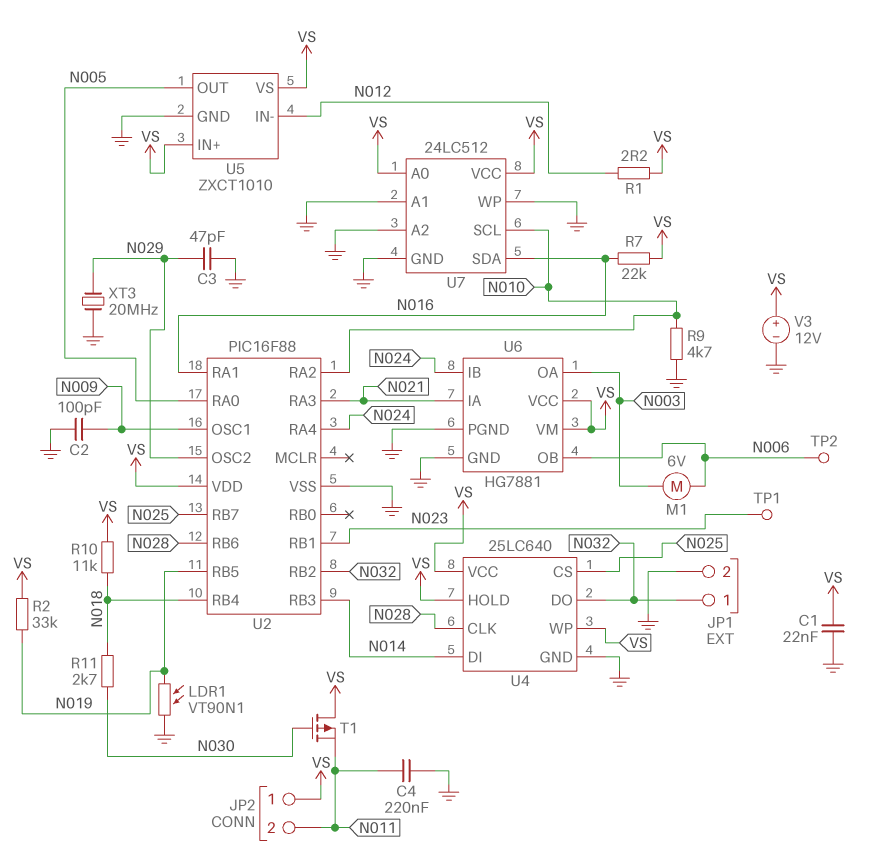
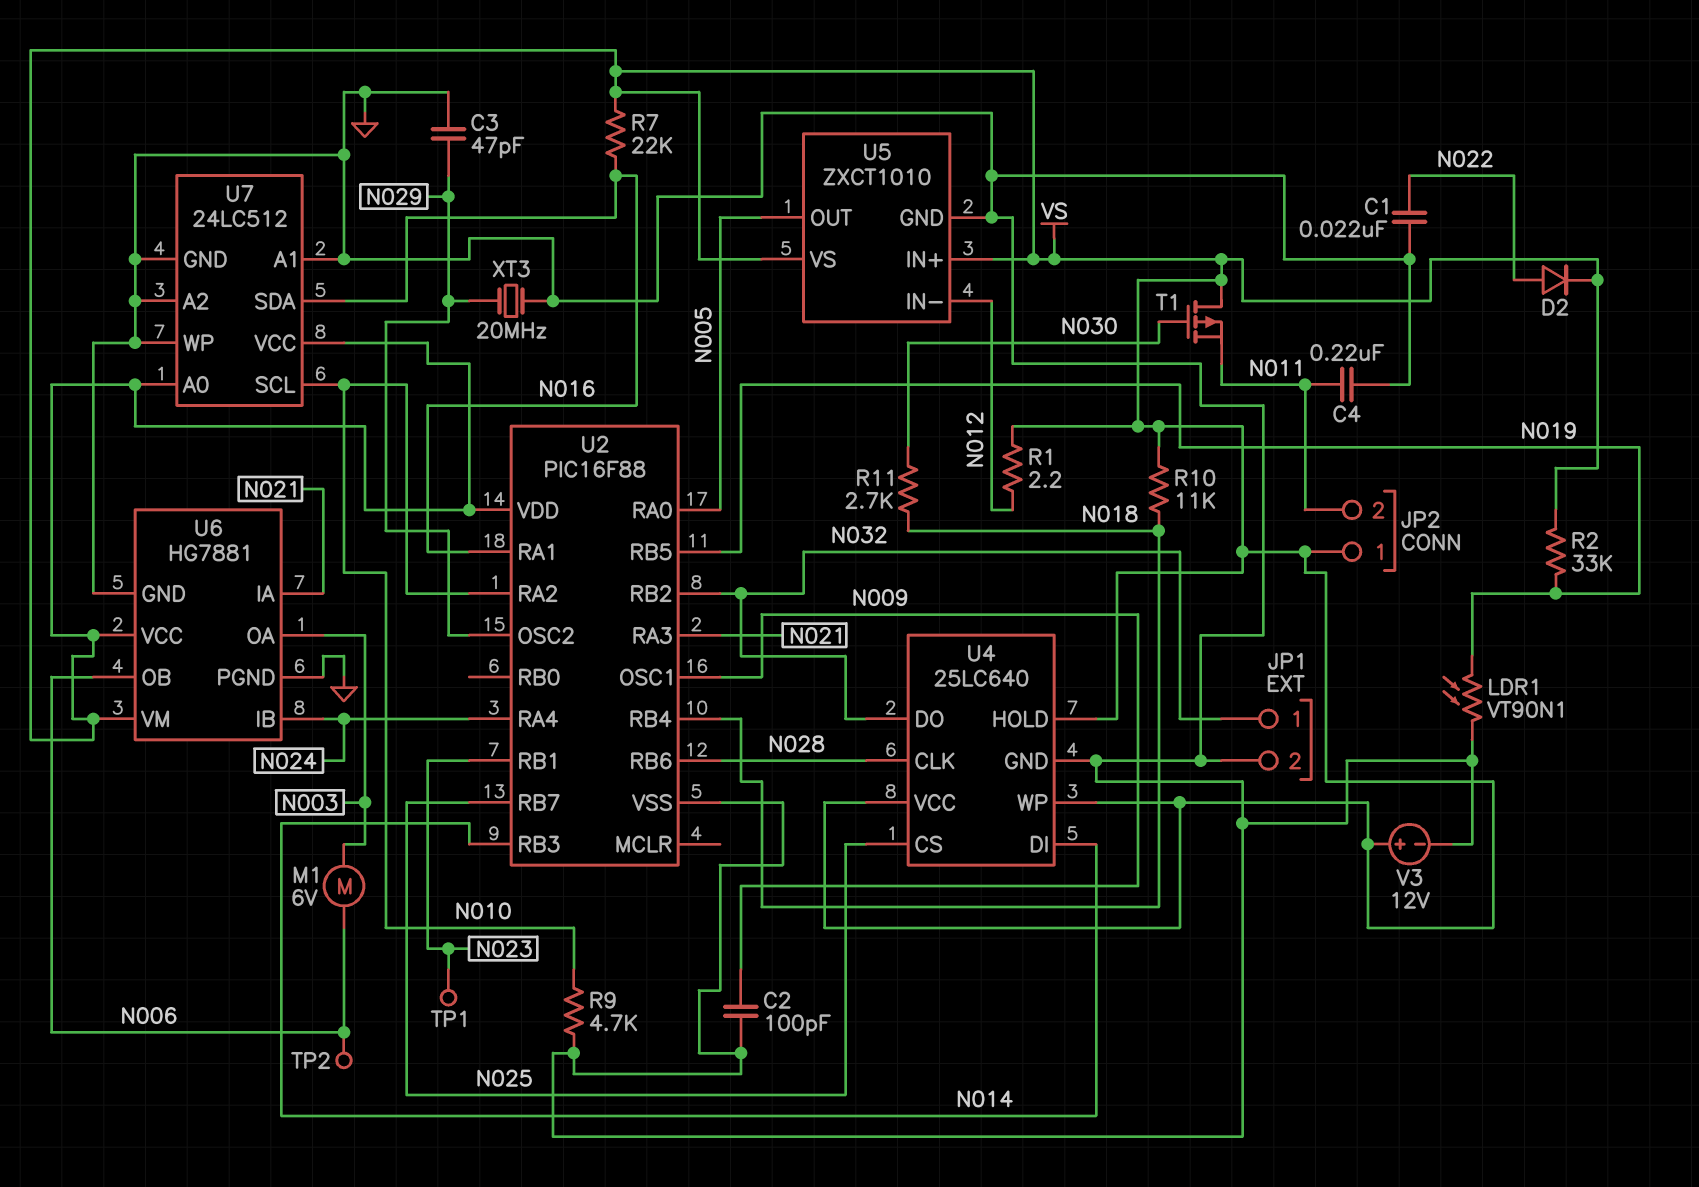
C1: 22nF (GND, VS) -> 22nF (GND, N022)
D2: none -> diode (A N022, K VS)

